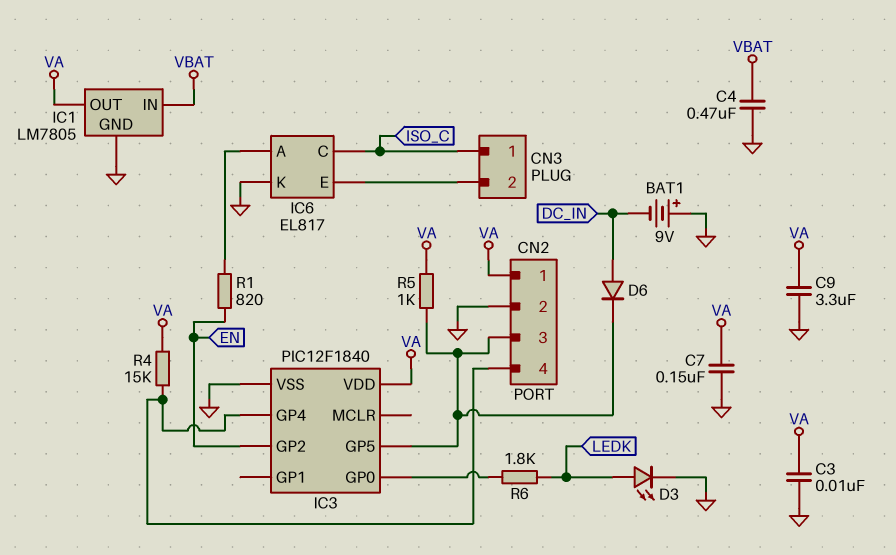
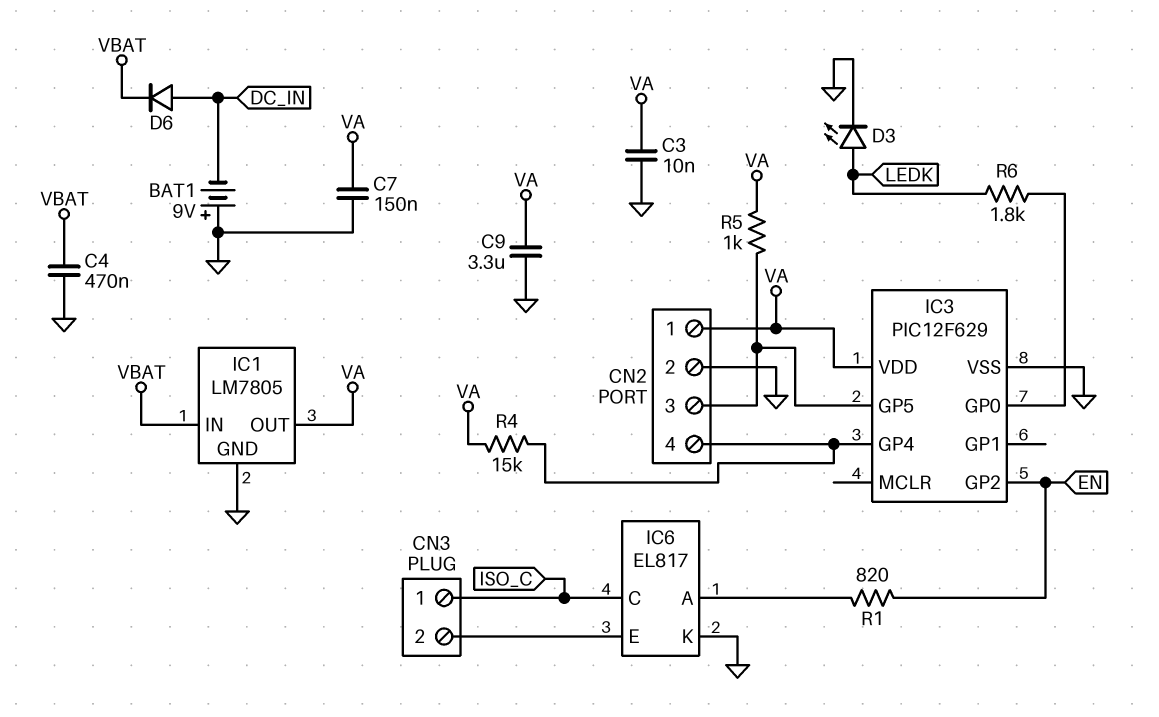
D6: diode (A DC_IN, K CN2/3) -> diode (A DC_IN, K VBAT)
IC3: PIC12F1840 -> PIC12F629

